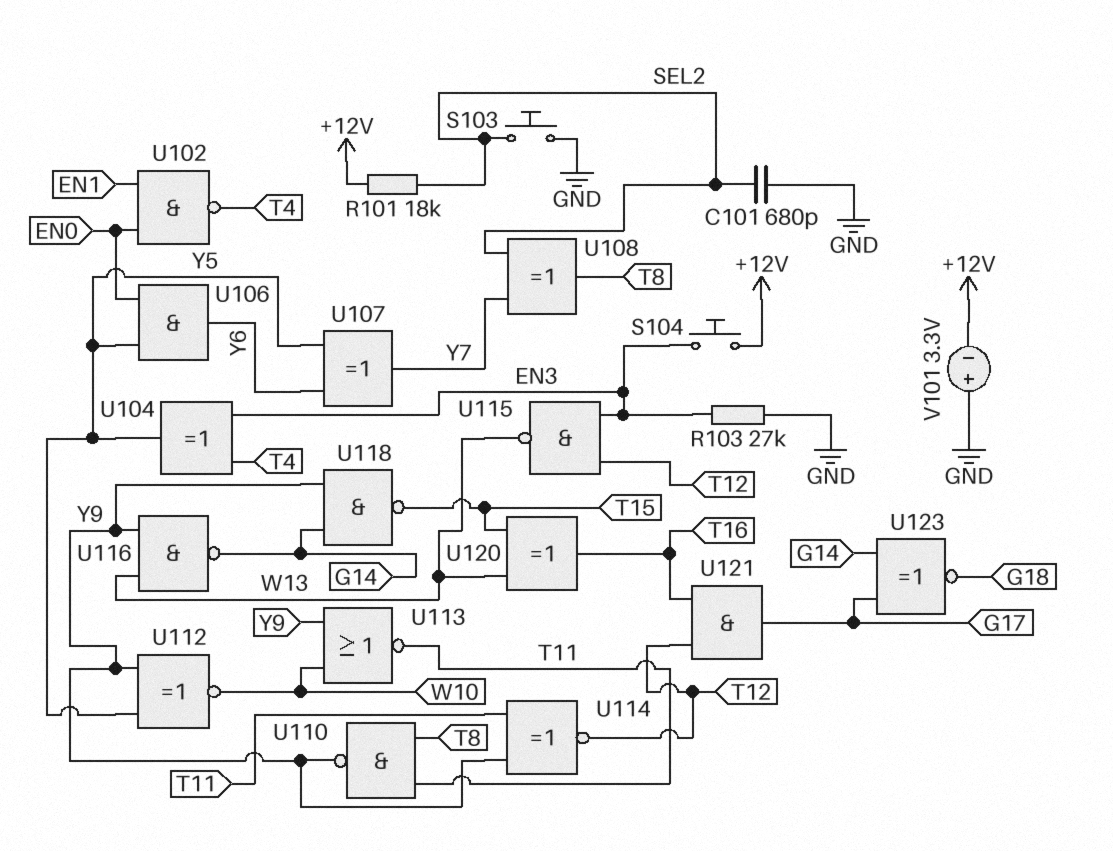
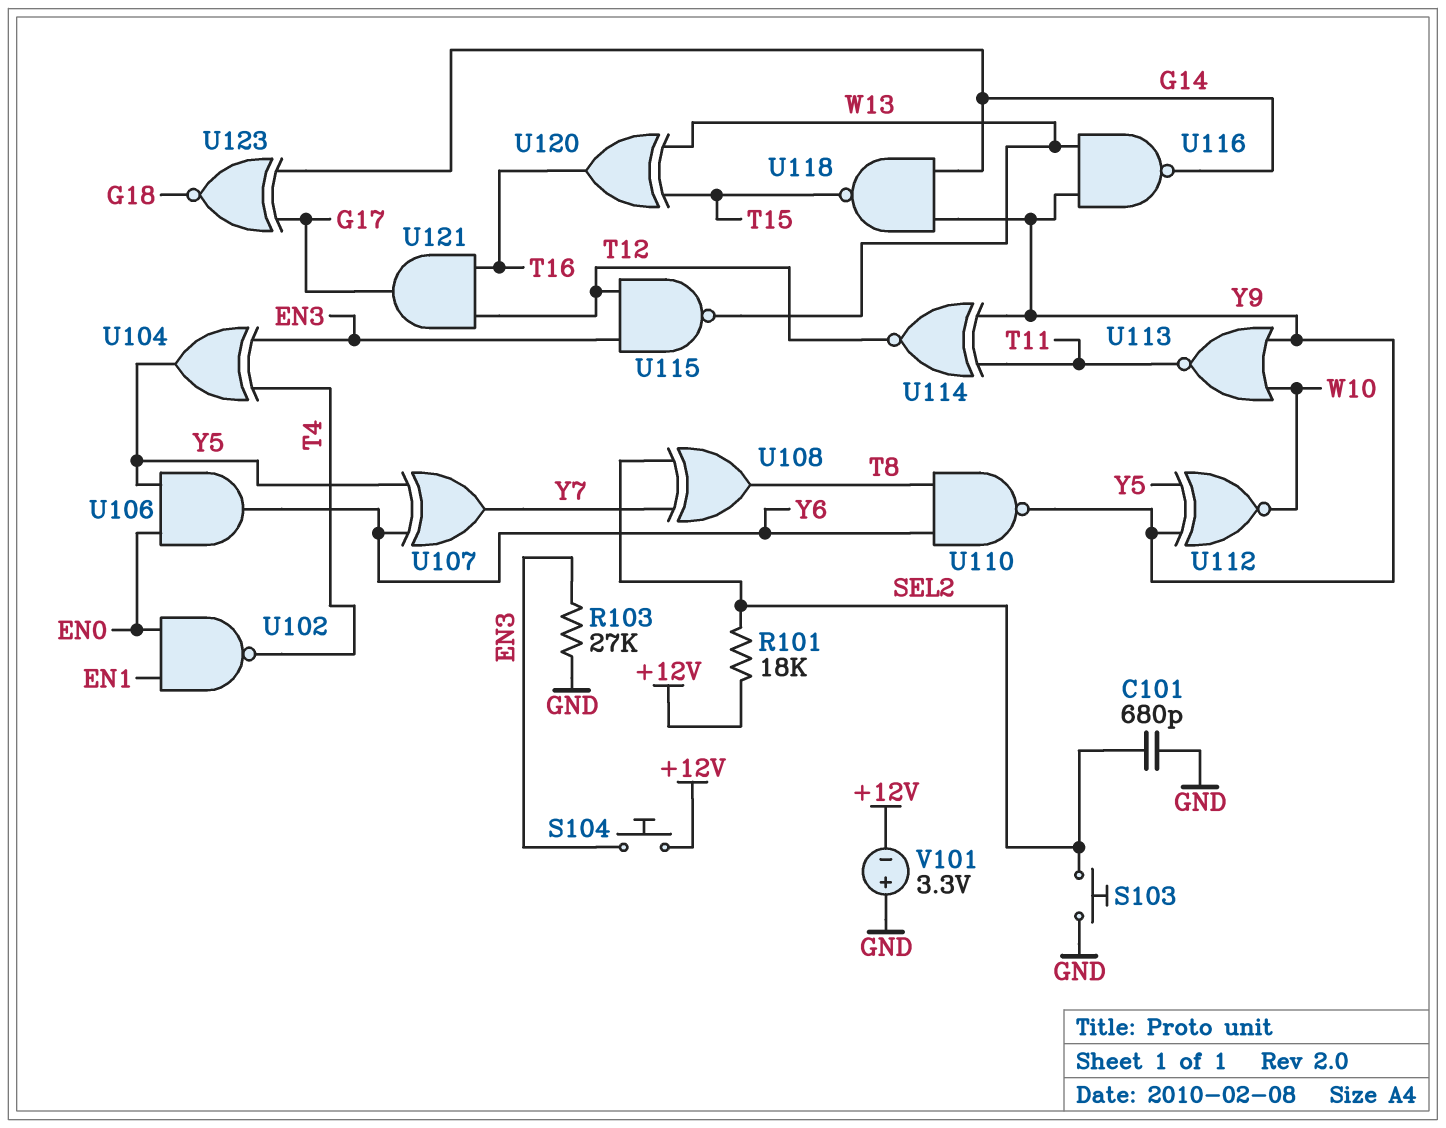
U110: NAND (in T8, in T11, out Y9) -> NAND (in T8, in Y6, out Y9)

